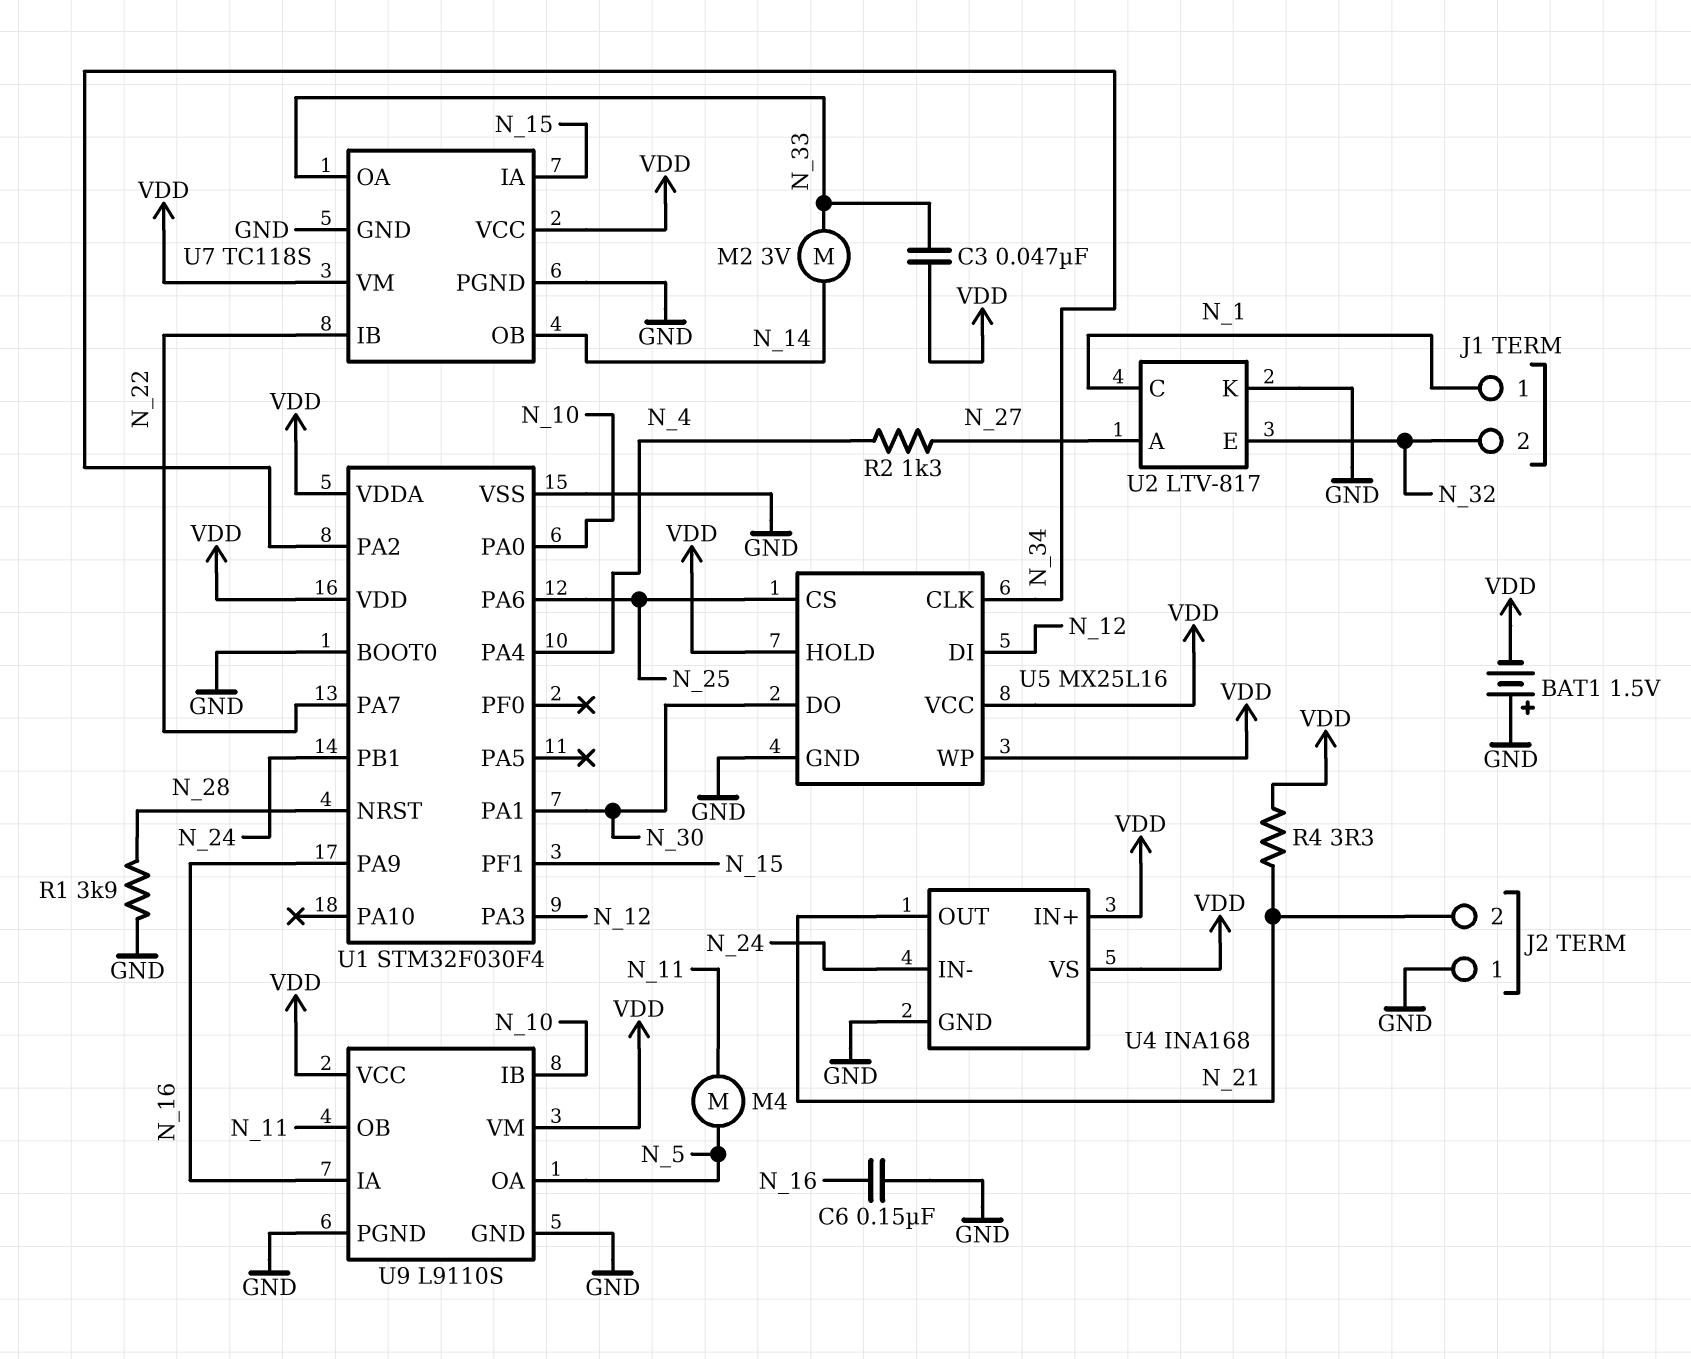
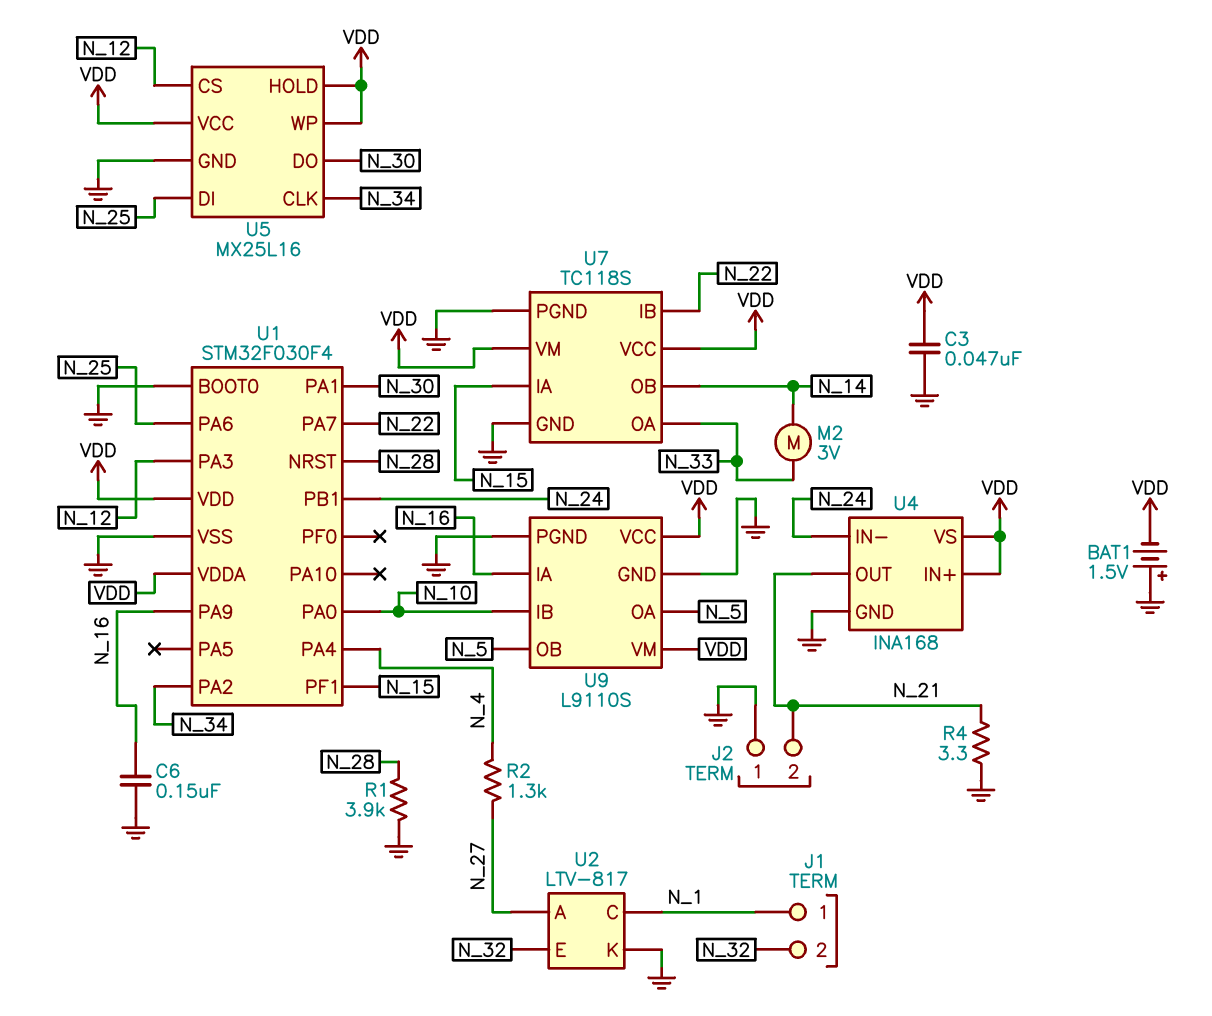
C3: 47nF (N_33, VDD) -> 47nF (GND, VDD)
M4: motor (N_5, N_11) -> none
R4: 3.3 (N_21, VDD) -> 3.3 (GND, N_21)
U5 pin CS: N_25 -> N_12
U5 pin DI: N_12 -> N_25
U9 pin OB: N_11 -> N_5

